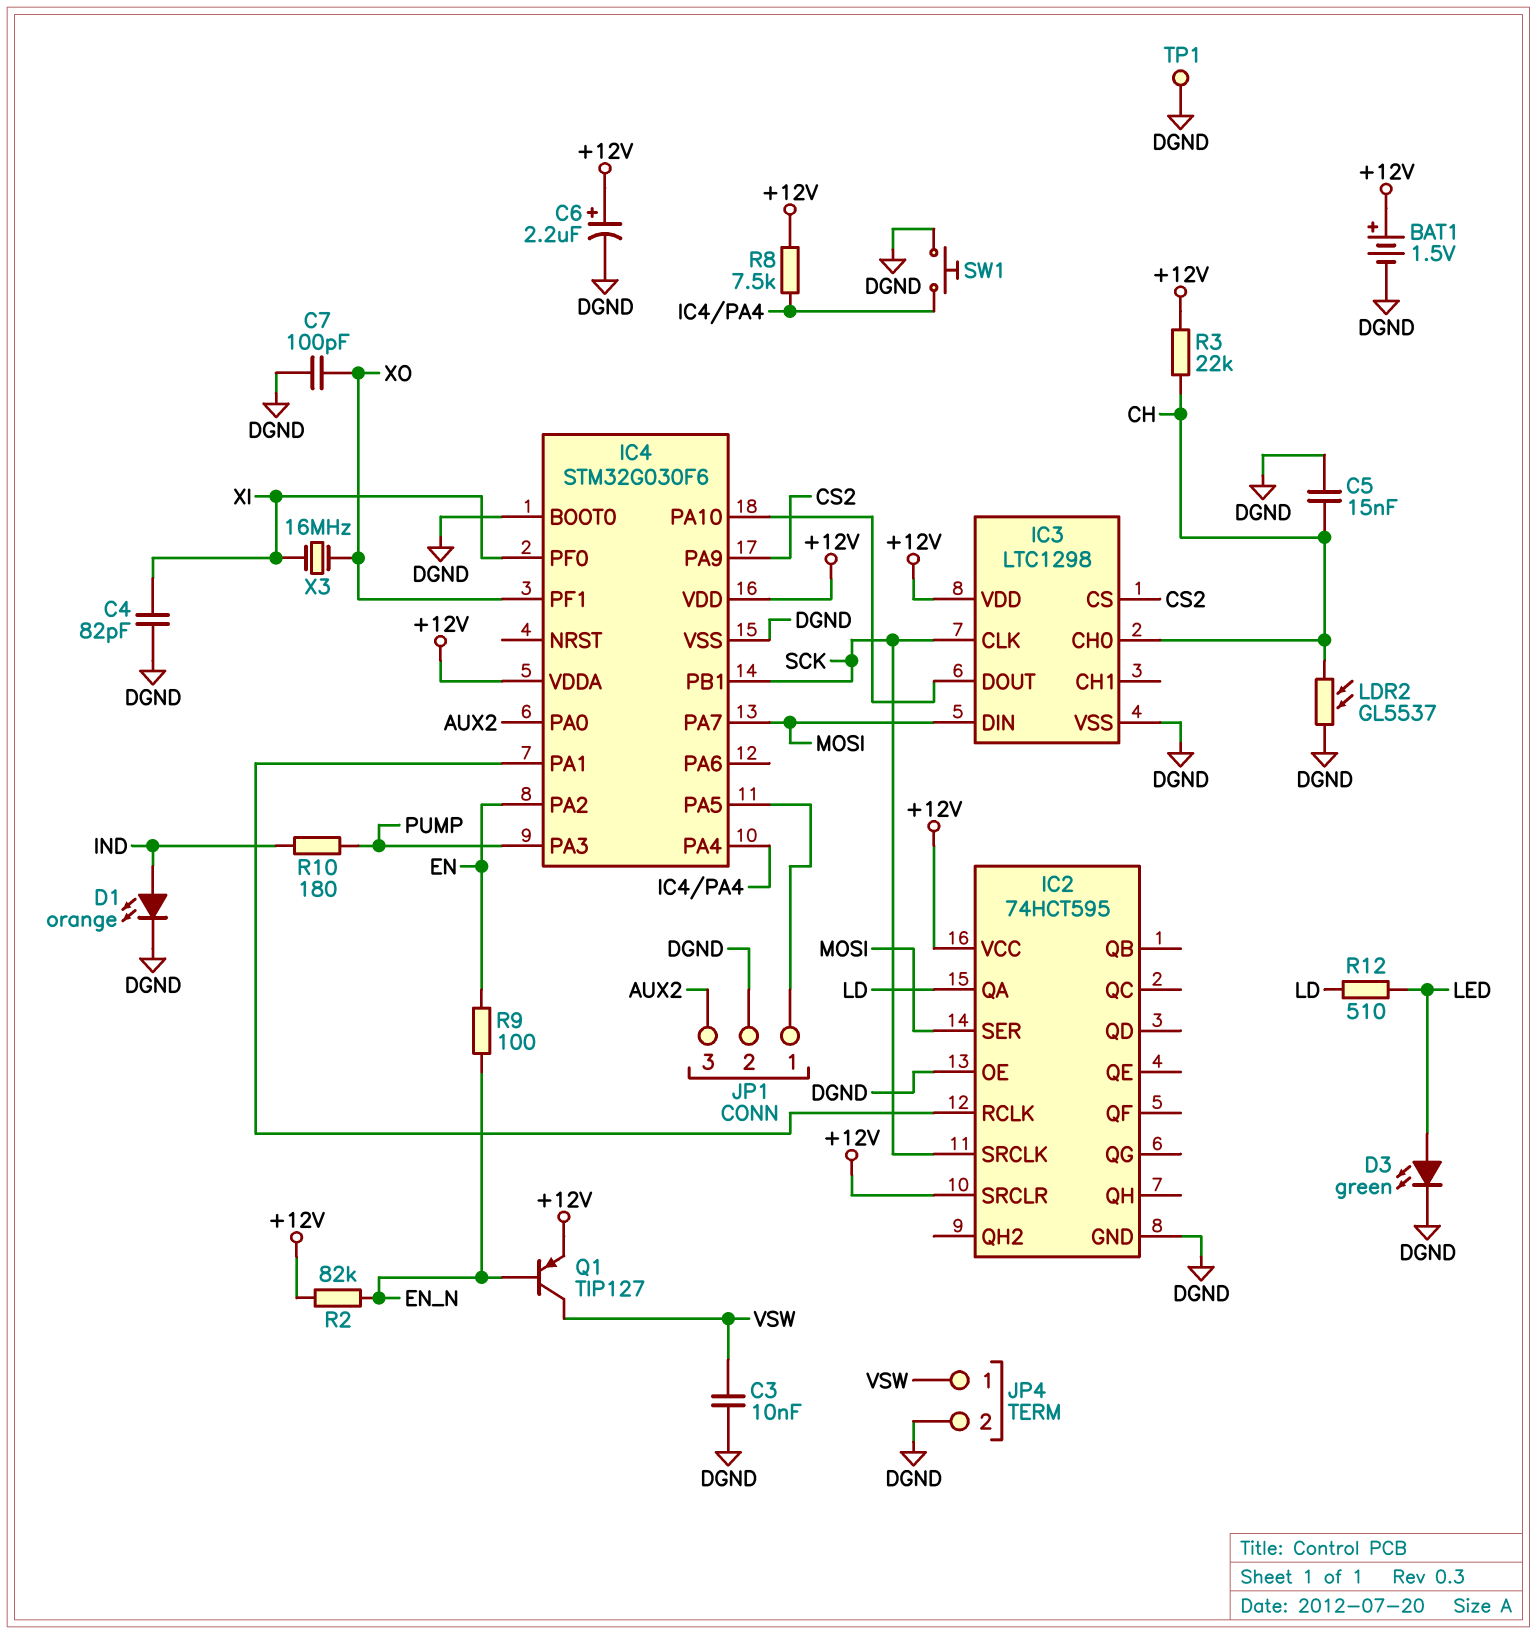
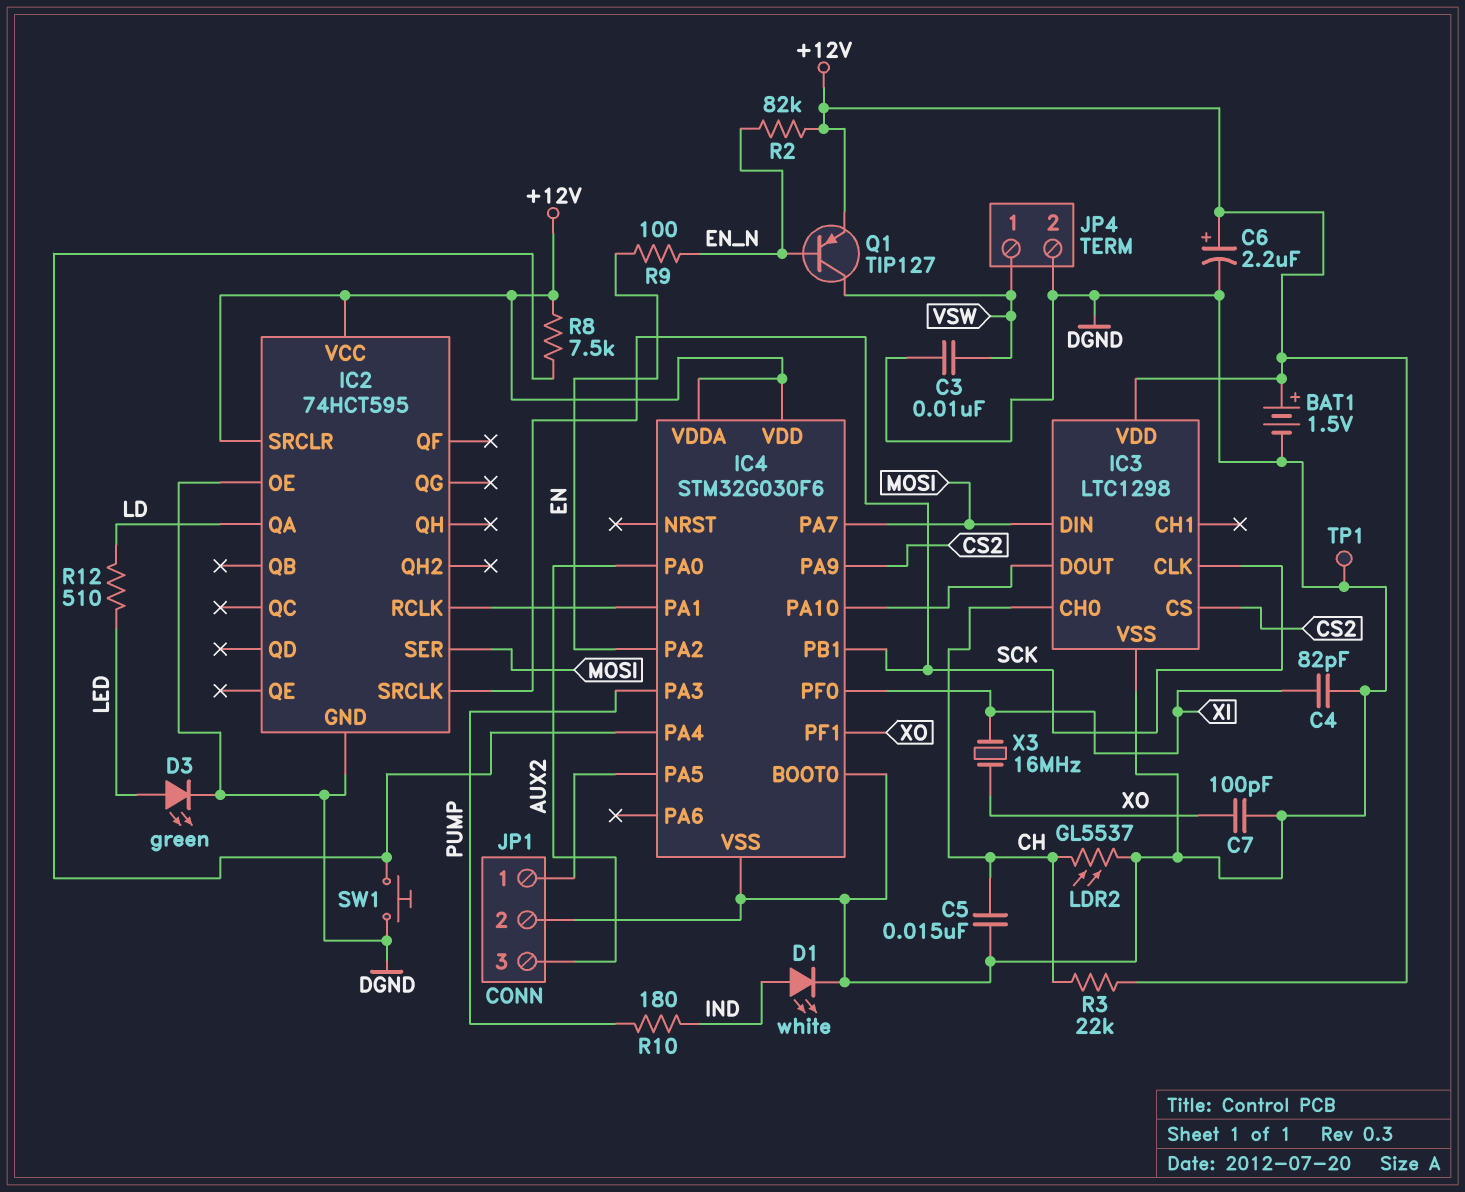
D1: LED orange (A IND, K DGND) -> LED white (A IND, K DGND)

